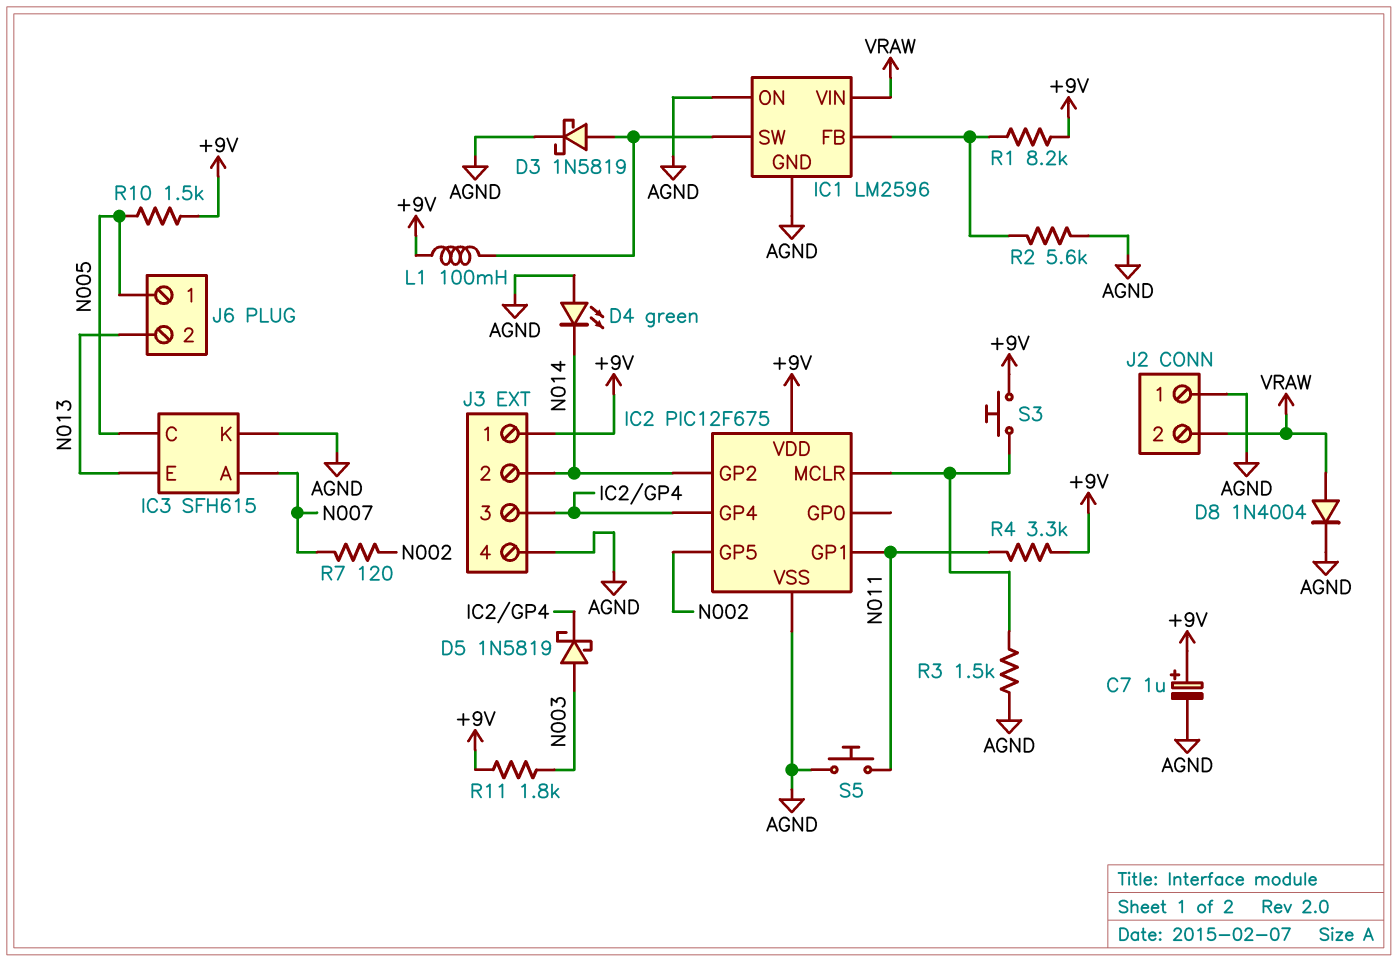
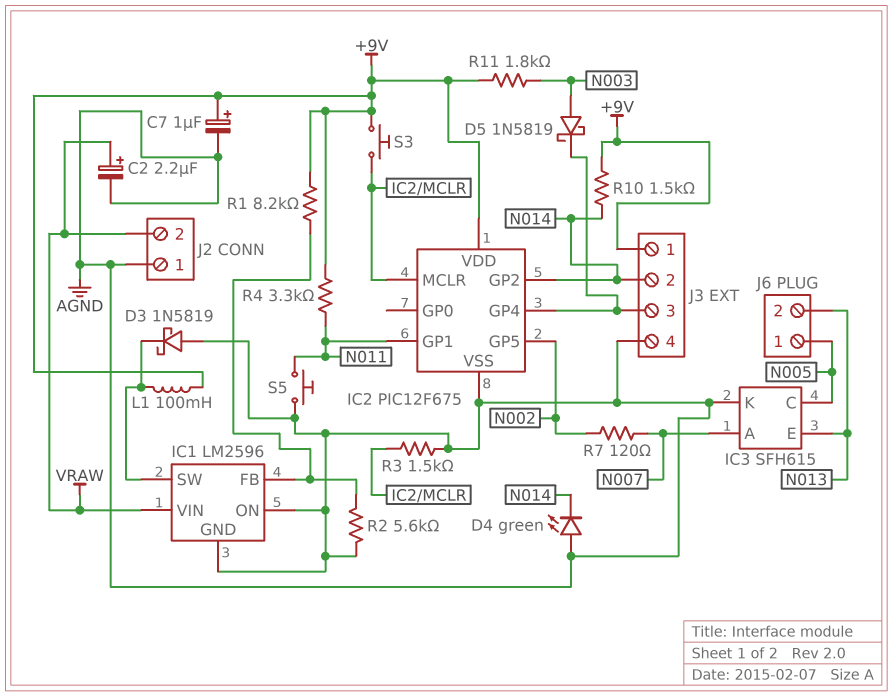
C2: none -> 2.2uF (plus VRAW, minus AGND)
D3: schottky 1N5819 (A IC1/SW, K AGND) -> schottky 1N5819 (A AGND, K IC1/SW)
D8: diode 1N4004 (A VRAW, K AGND) -> none
R10: 1.5k (+9V, N005) -> 1.5k (+9V, N014)

